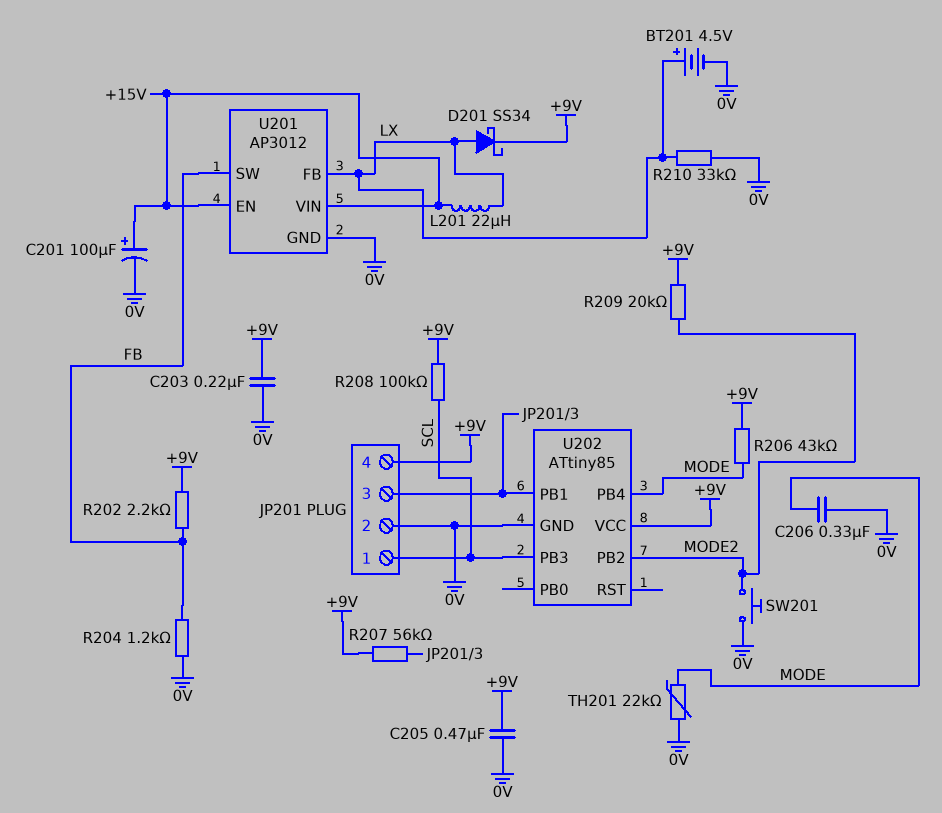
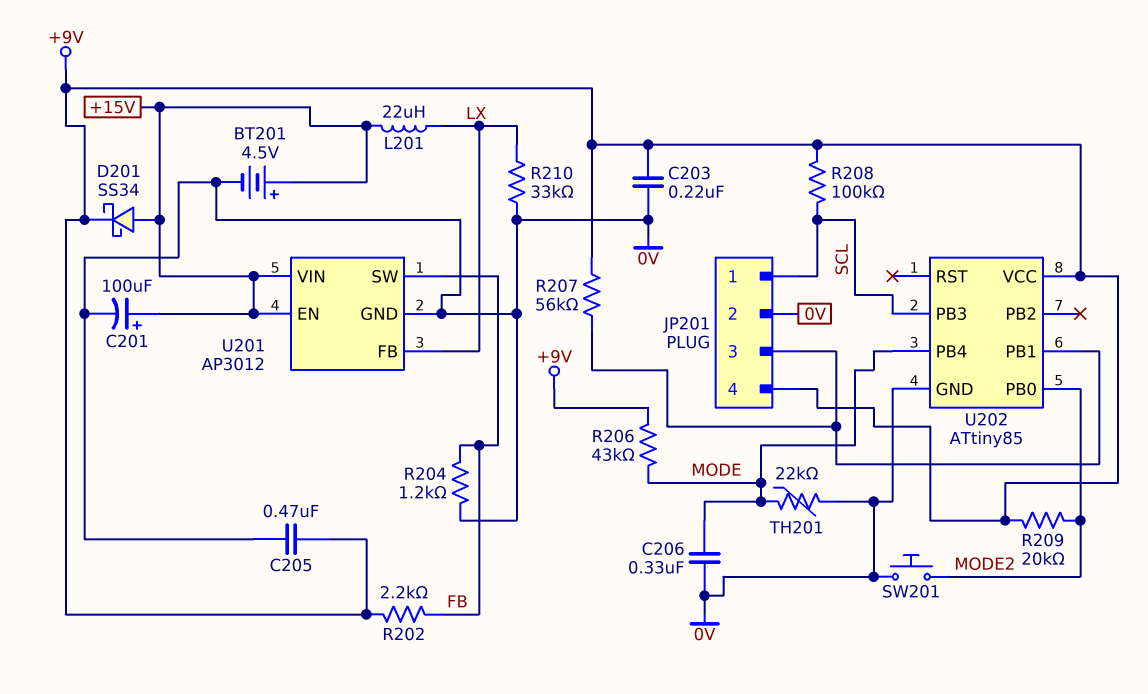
BT201: 4.5V (plus LX, minus 0V) -> 4.5V (plus +15V, minus 0V)
D201: schottky SS34 (A LX, K +9V) -> schottky SS34 (A +15V, K +9V)
U202 pin PB0: none -> MODE2
U202 pin PB2: MODE2 -> none

